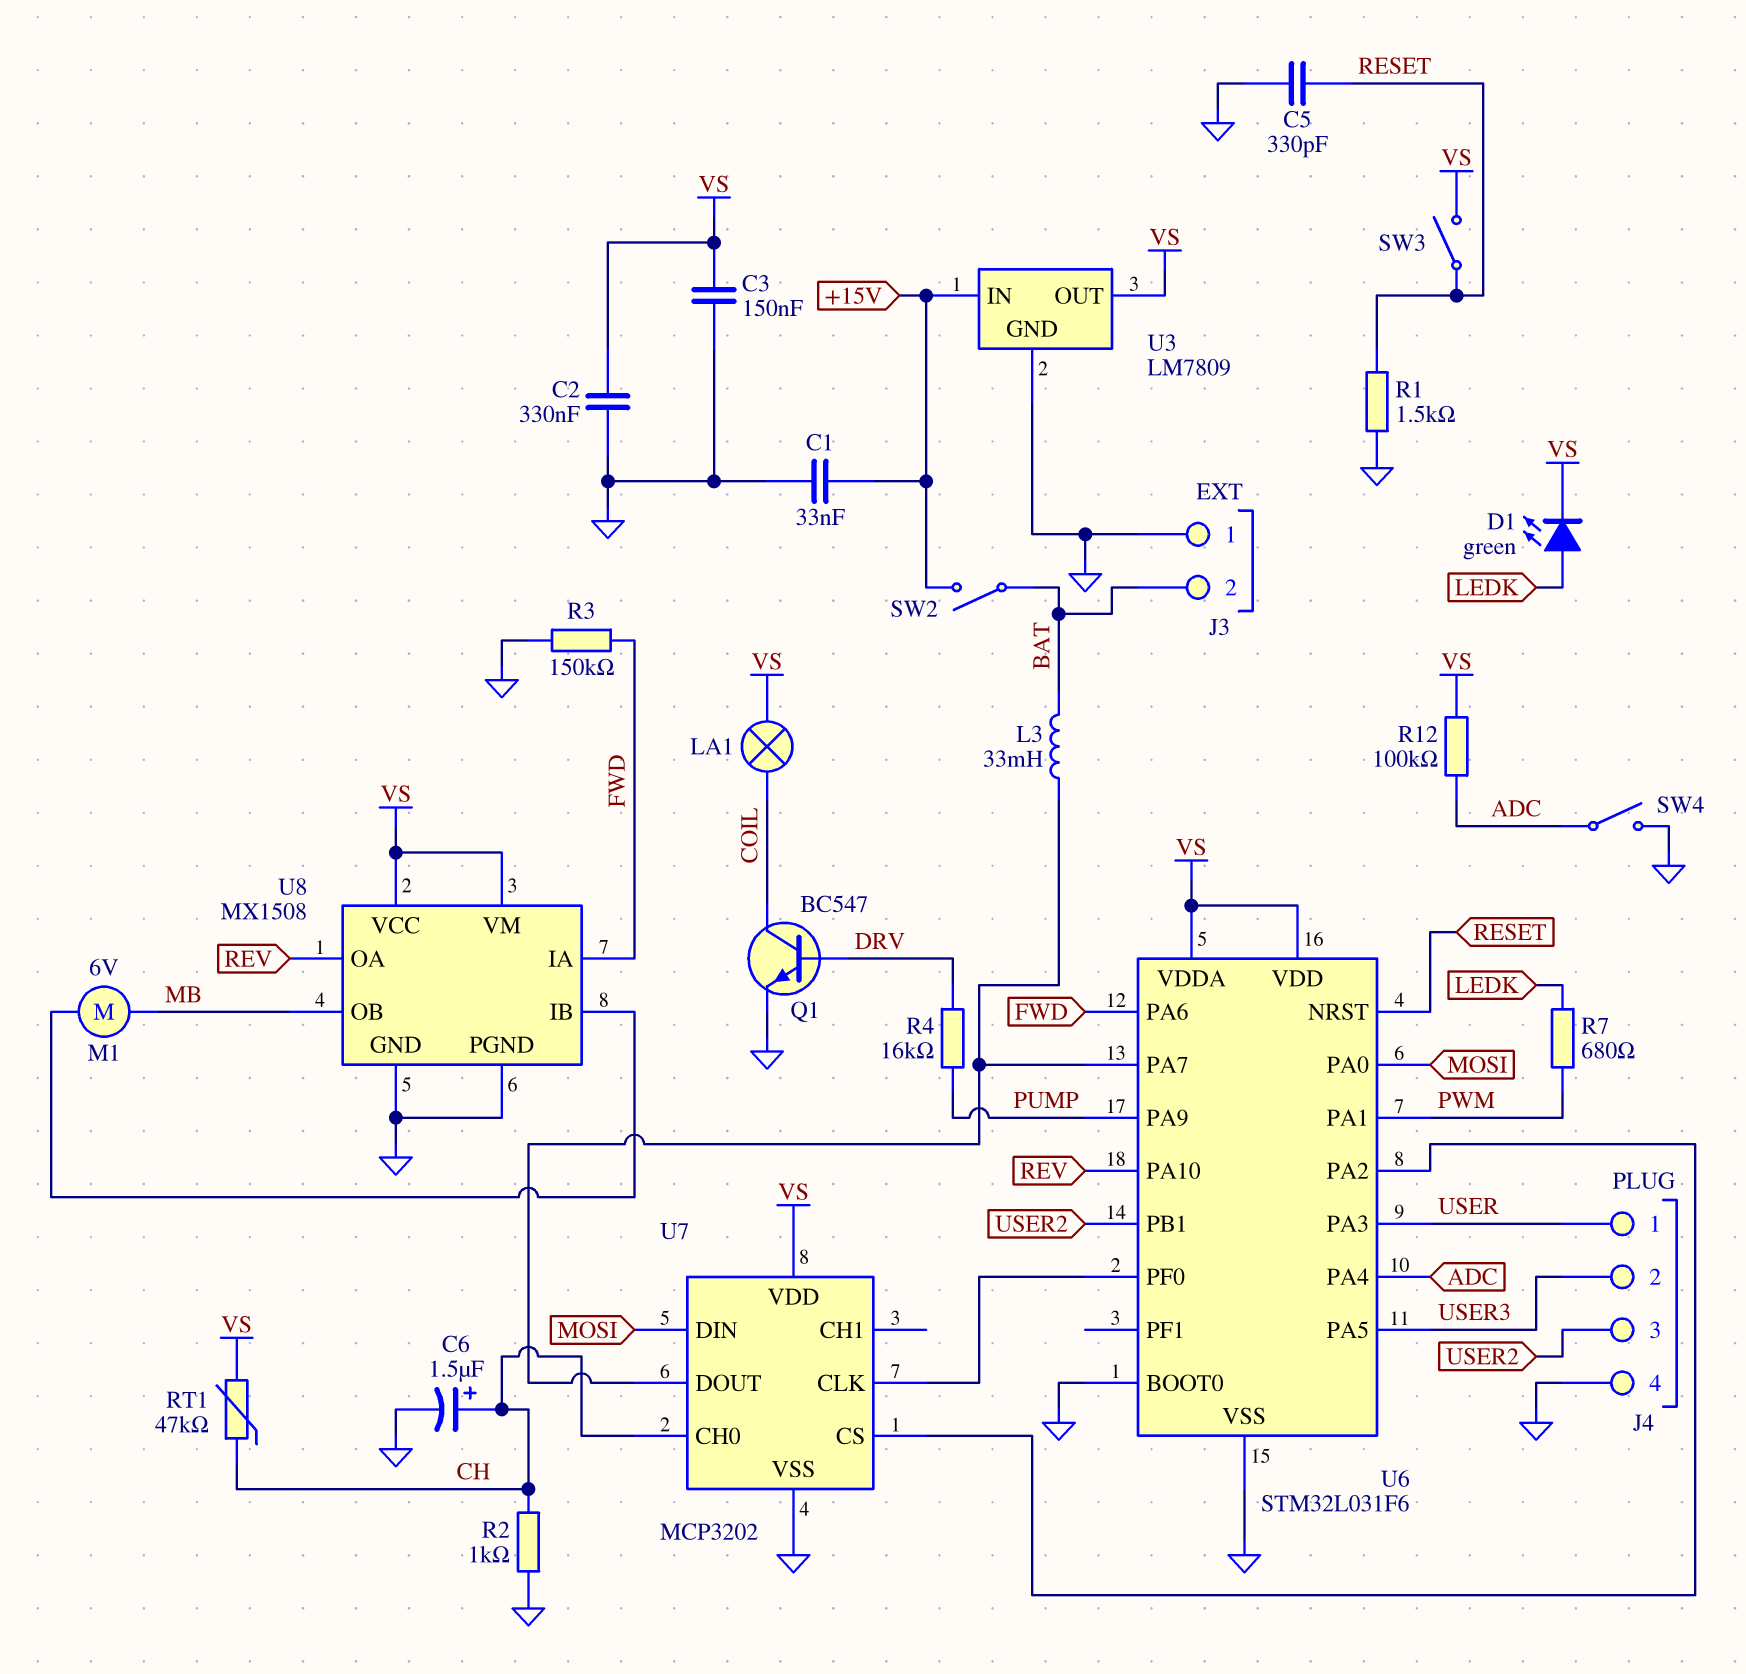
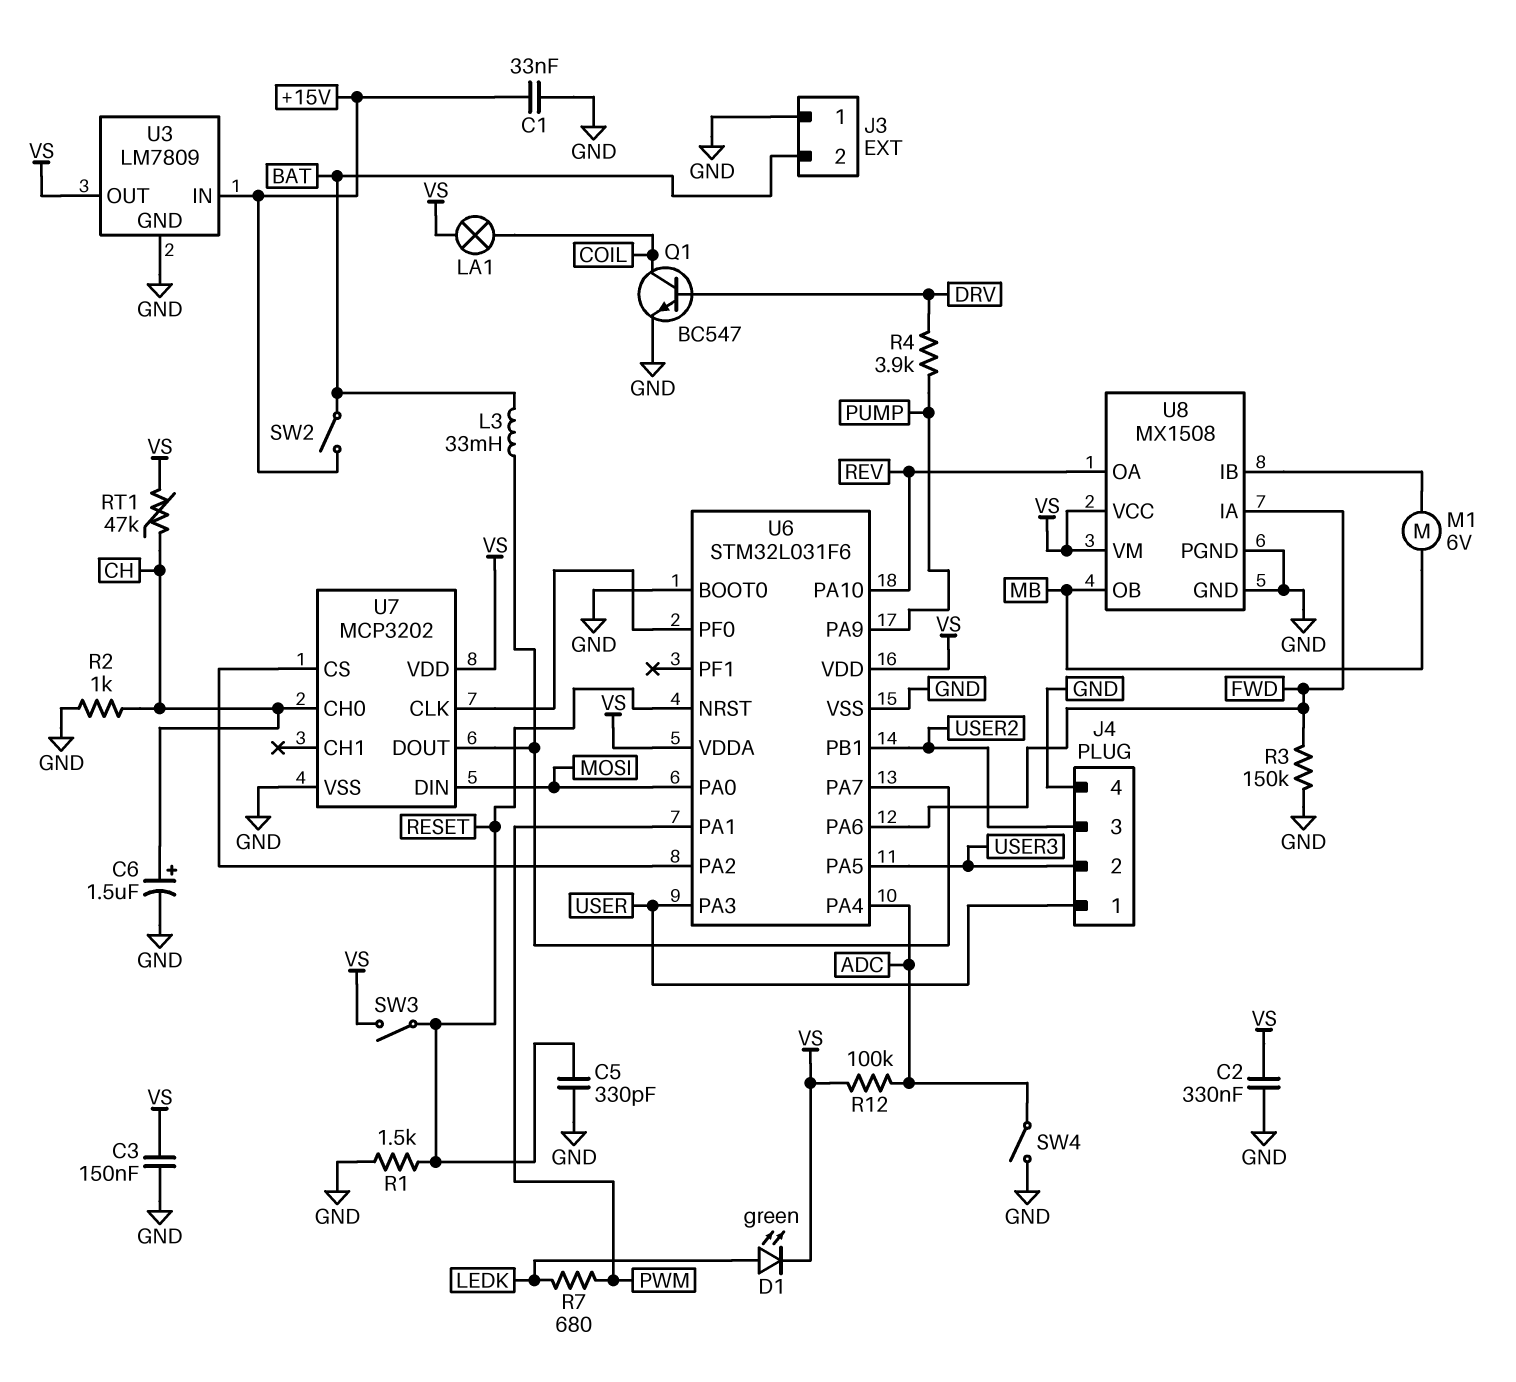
R4: 16k (DRV, PUMP) -> 3.9k (DRV, PUMP)

